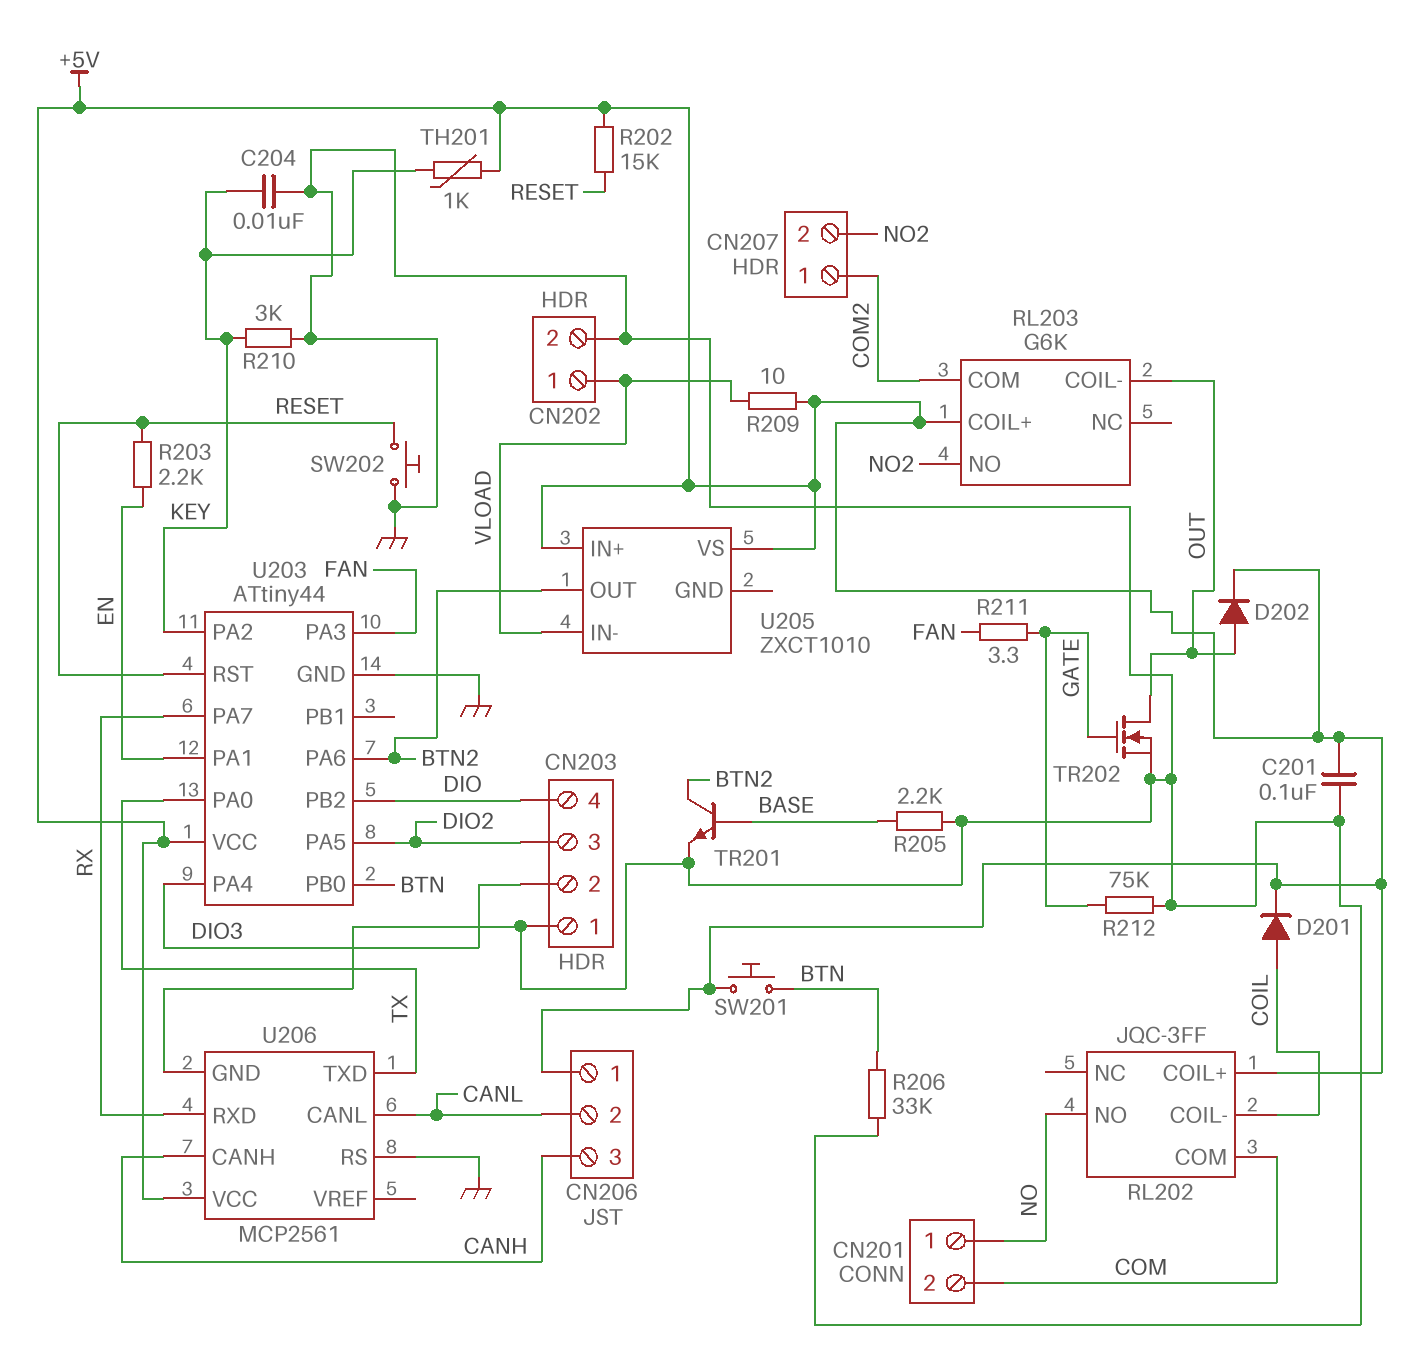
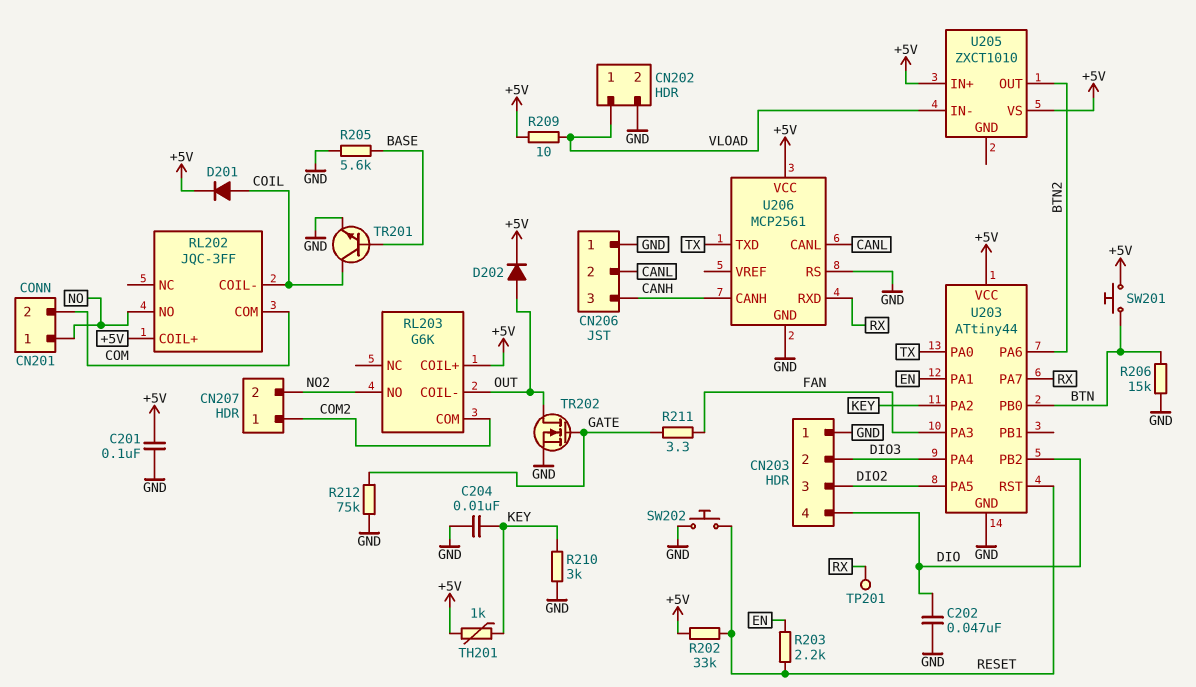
C202: none -> 47nF (DIO, GND)
CN206 pin 1: +5V -> GND
R202: 15k (+5V, RESET) -> 33k (+5V, RESET)
R205: 2.2k (BASE, GND) -> 5.6k (BASE, GND)
R206: 33k (BTN, GND) -> 15k (BTN, GND)
TP201: none -> test point (RX)
TR201: NPN (B BASE, C BTN2, E GND) -> NPN (B BASE, C COIL, E GND)

